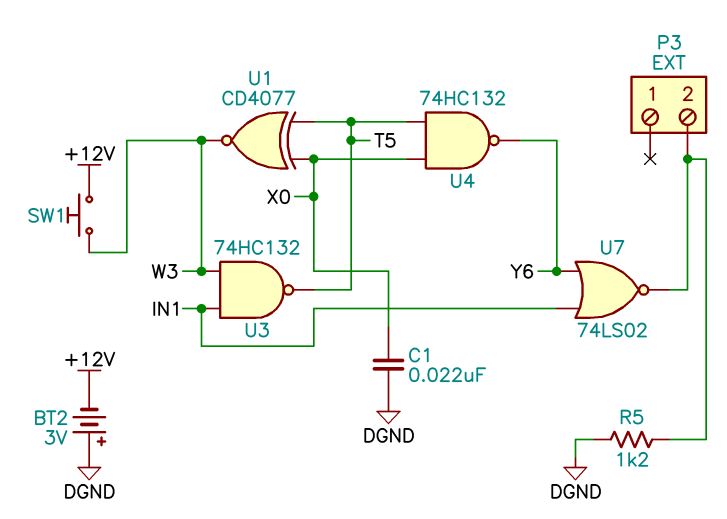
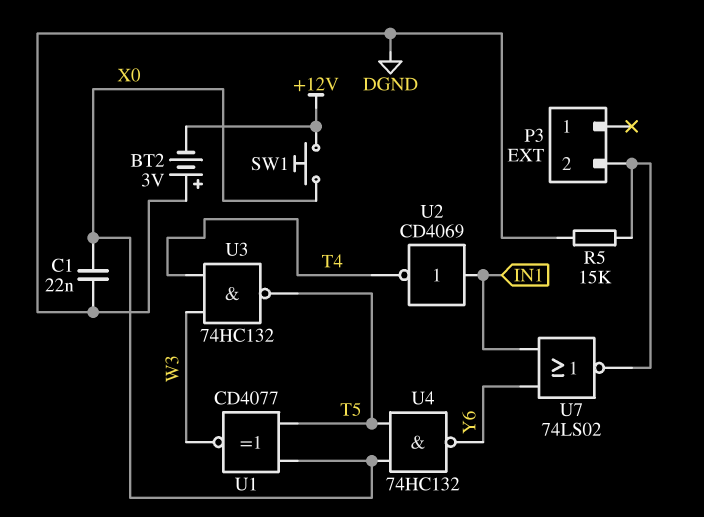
R5: 1.2k (DGND, P3/2) -> 15k (DGND, P3/2)
SW1: button (+12V, W3) -> button (+12V, X0)
U2: none -> NOT CD4069 (in IN1, out T4)
U3: NAND 74HC132 (in IN1, in W3, out T5) -> NAND 74HC132 (in T4, in W3, out T5)

